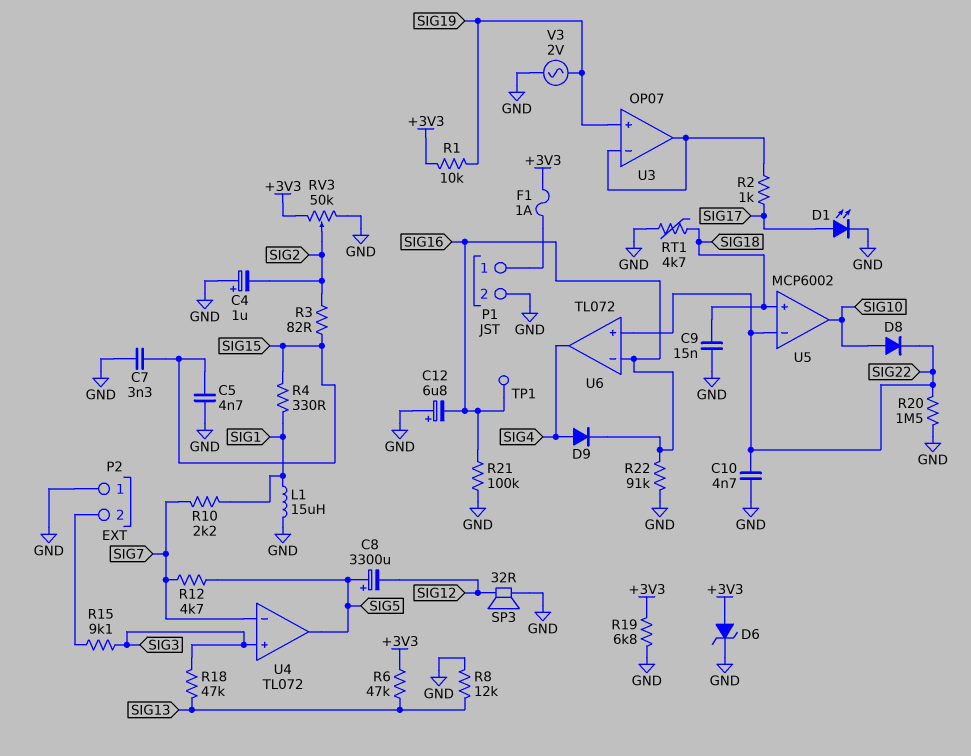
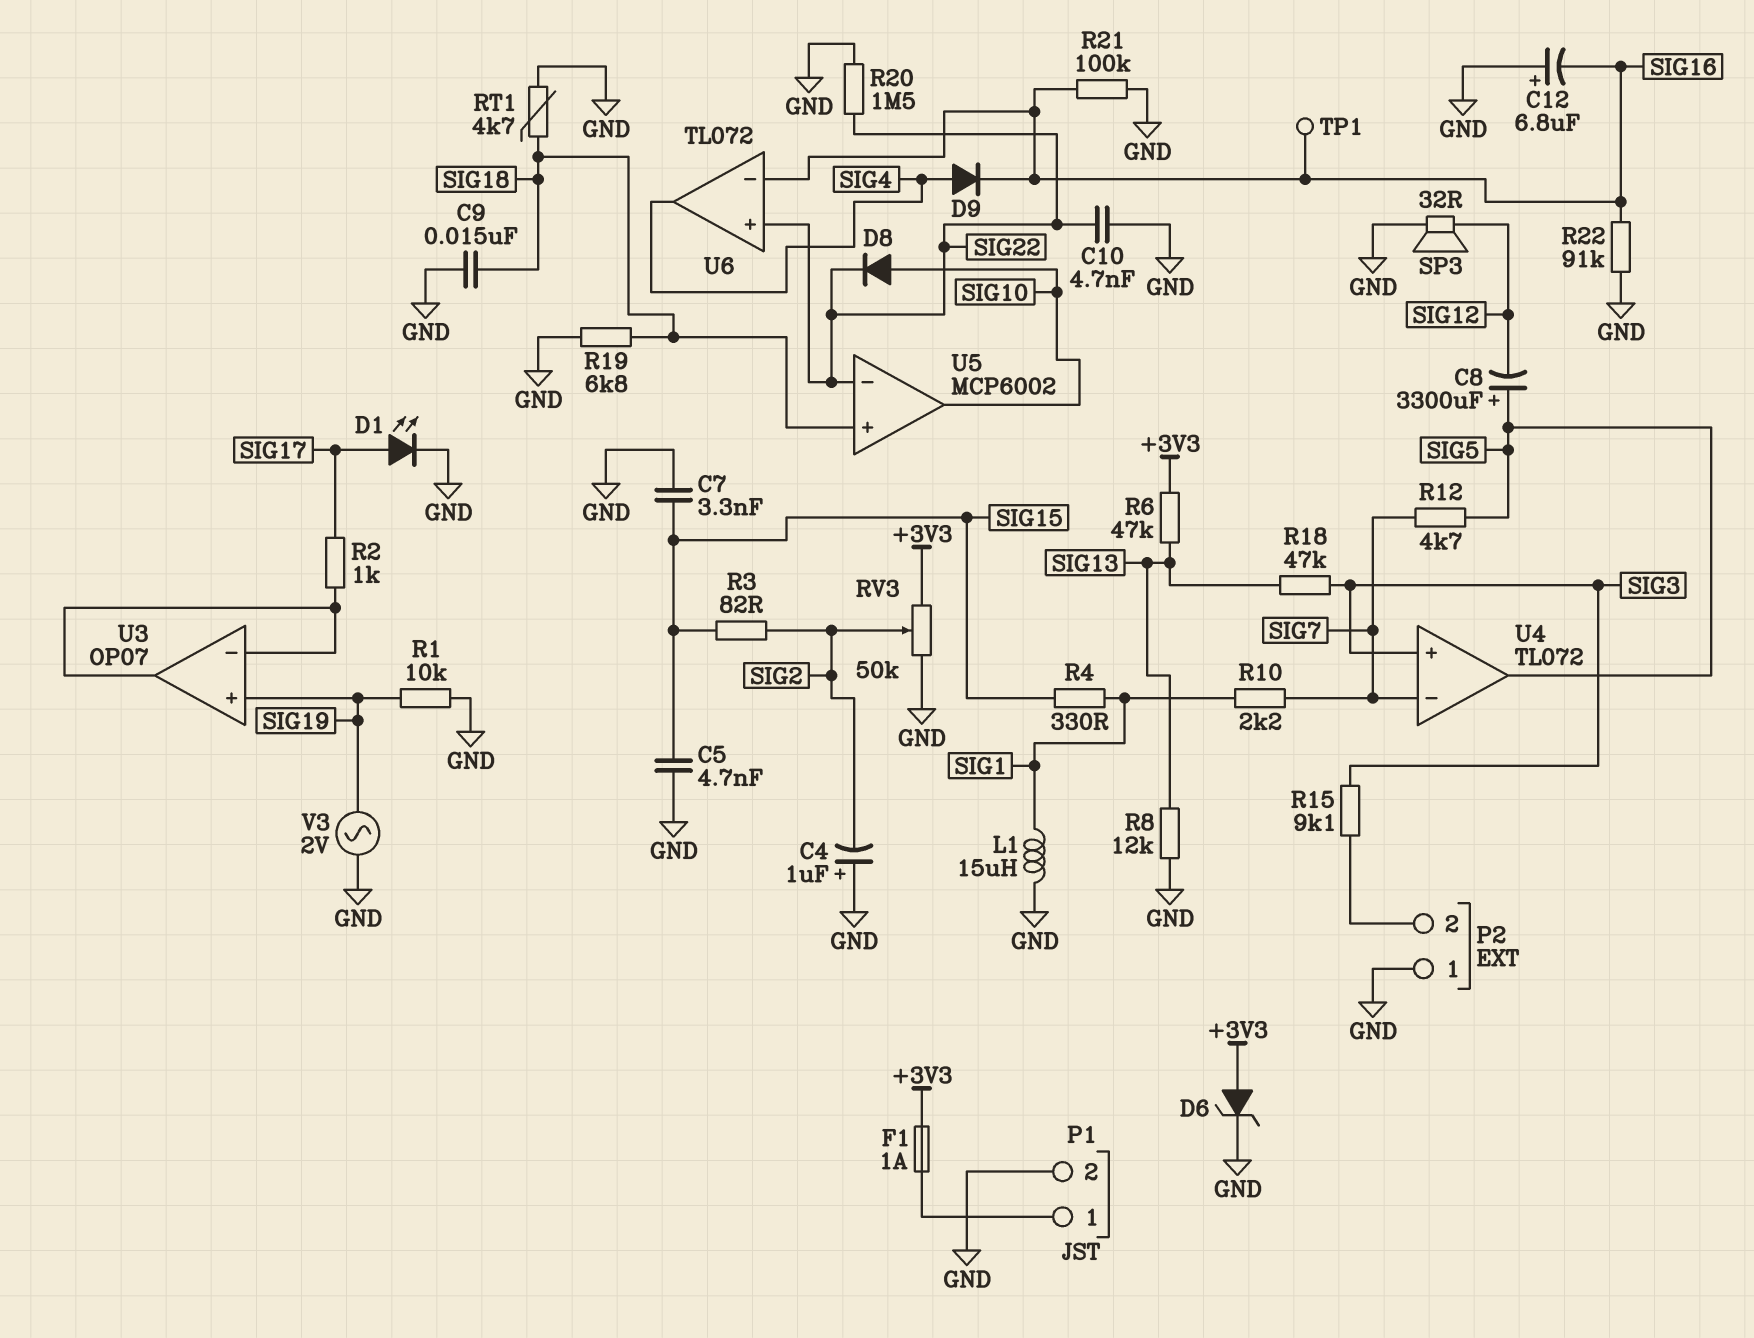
R1: 10k (+3V3, SIG19) -> 10k (GND, SIG19)
R19: 6.8k (+3V3, GND) -> 6.8k (GND, SIG18)

